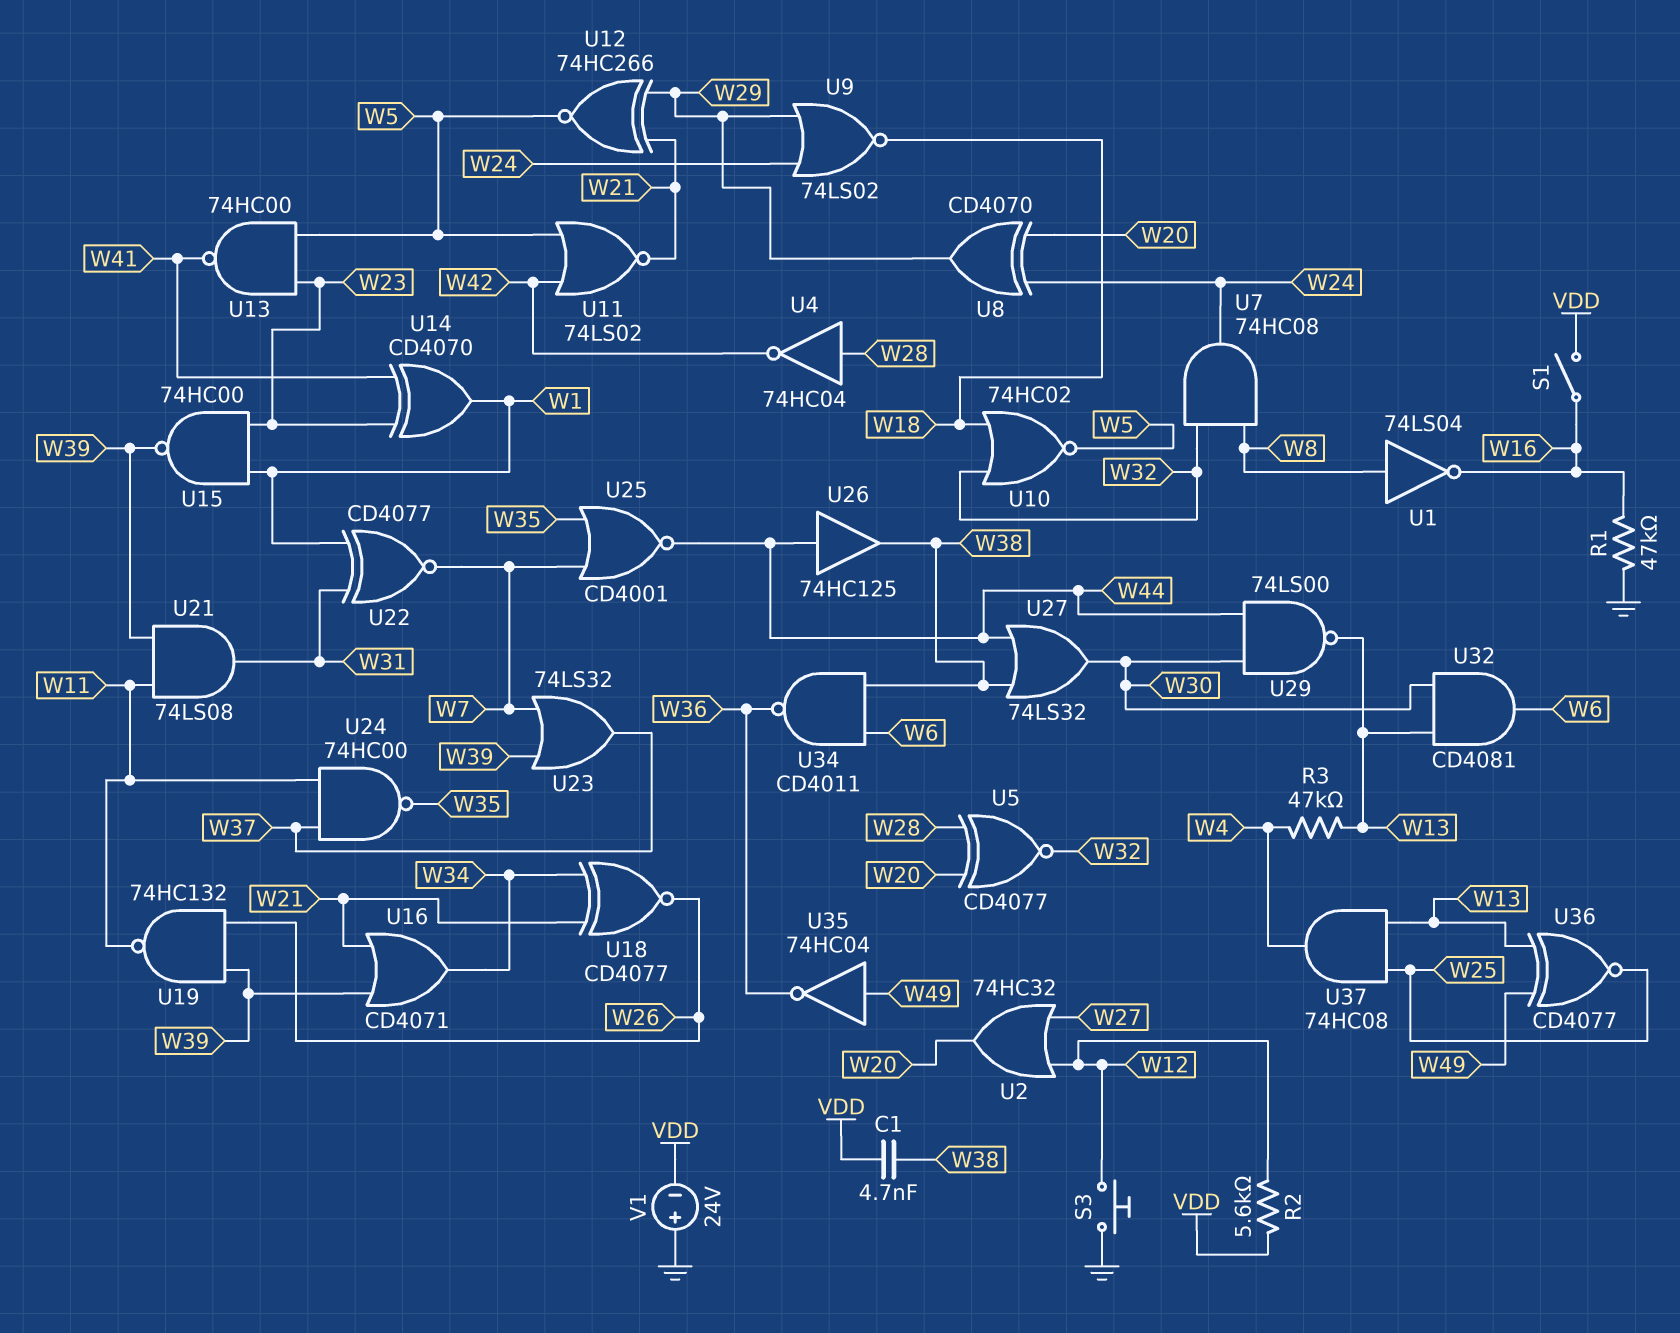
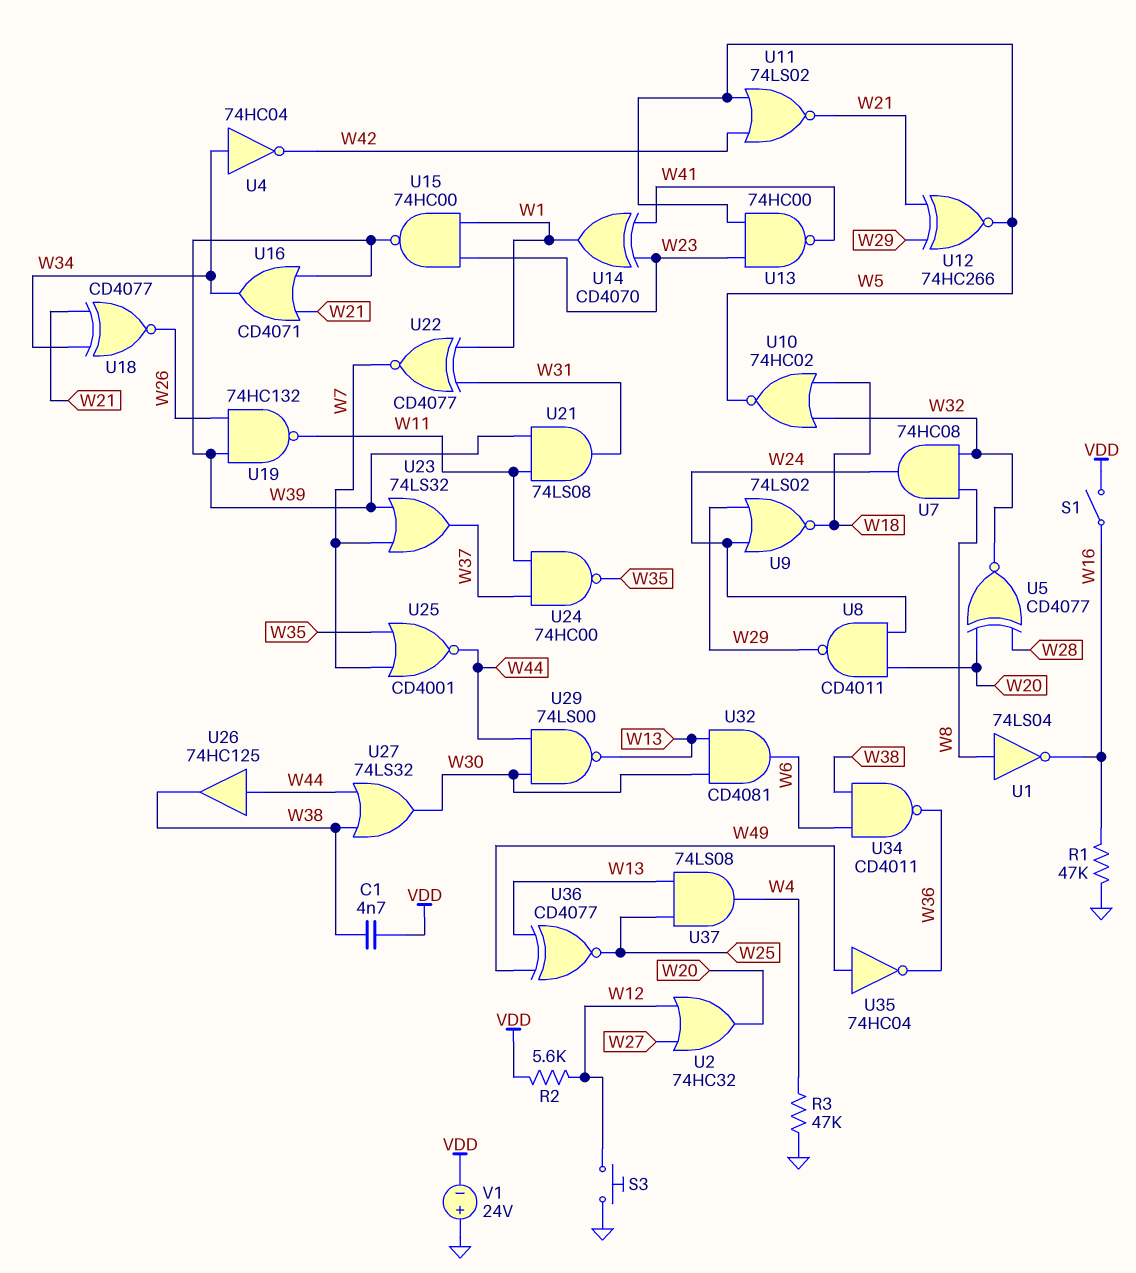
R3: 47k (W4, W13) -> 47k (GND, W4)
U4: NOT 74HC04 (in W28, out W42) -> NOT 74HC04 (in W34, out W42)
U8: XOR CD4070 (in W20, in W24, out W29) -> NAND CD4011 (in W20, in W24, out W29)
U37: AND 74HC08 (in W13, in W25, out W4) -> AND 74LS08 (in W13, in W25, out W4)

